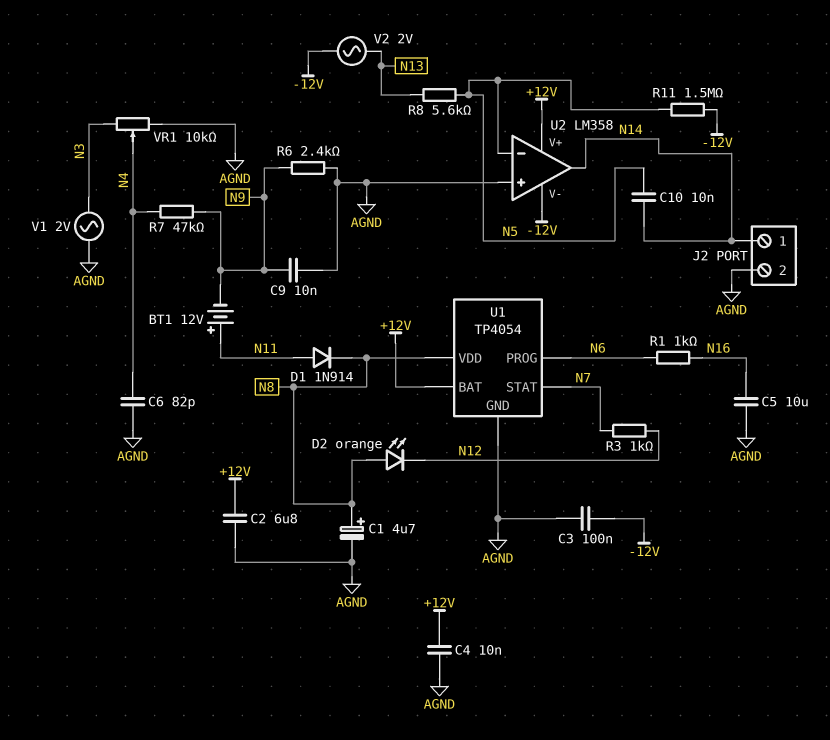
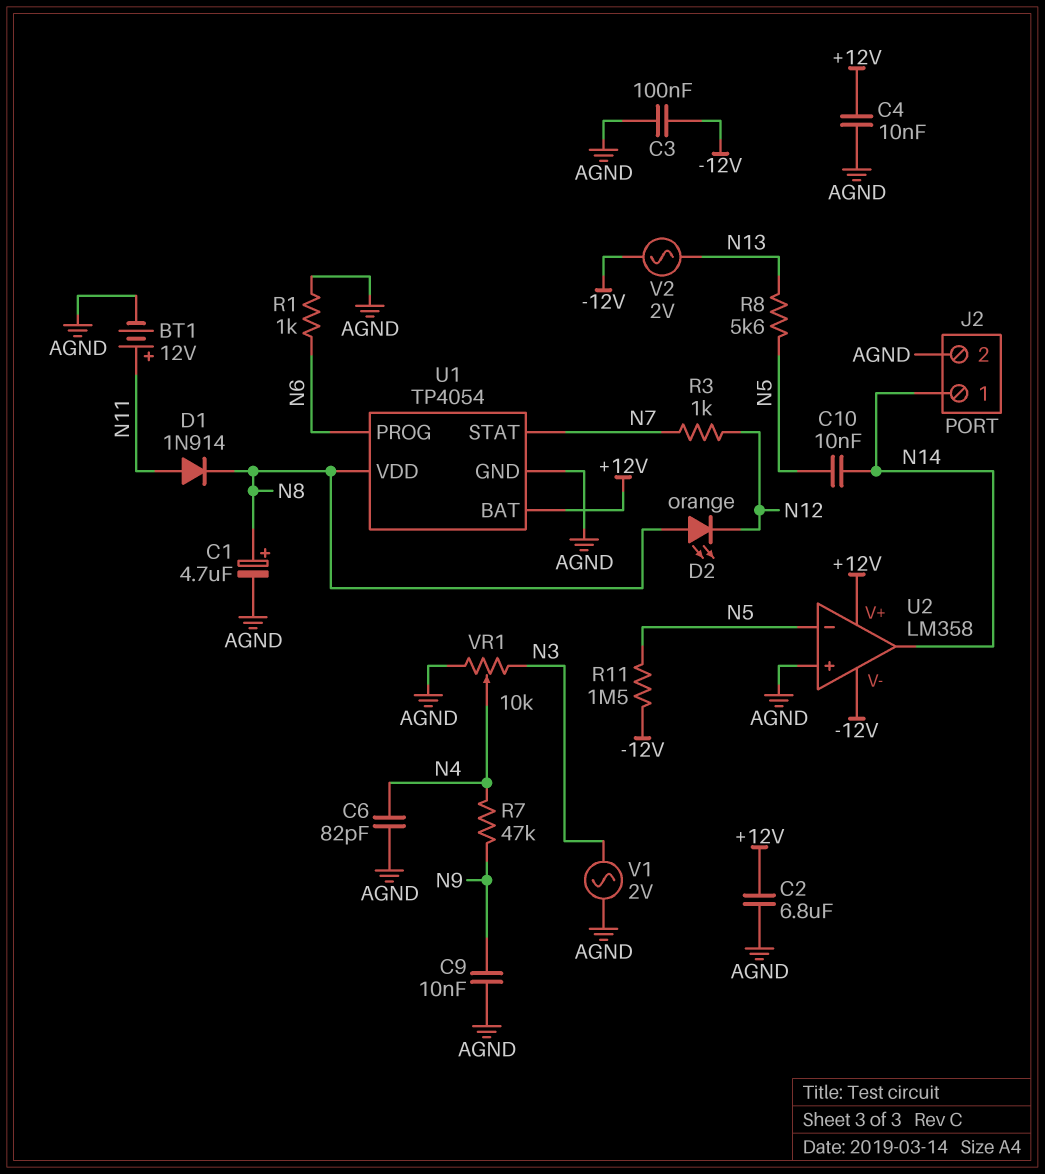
BT1: 12V (plus N11, minus N9) -> 12V (plus N11, minus AGND)
C5: 10uF (AGND, N16) -> none
R1: 1k (N6, N16) -> 1k (AGND, N6)
R6: 2.4k (AGND, N9) -> none

